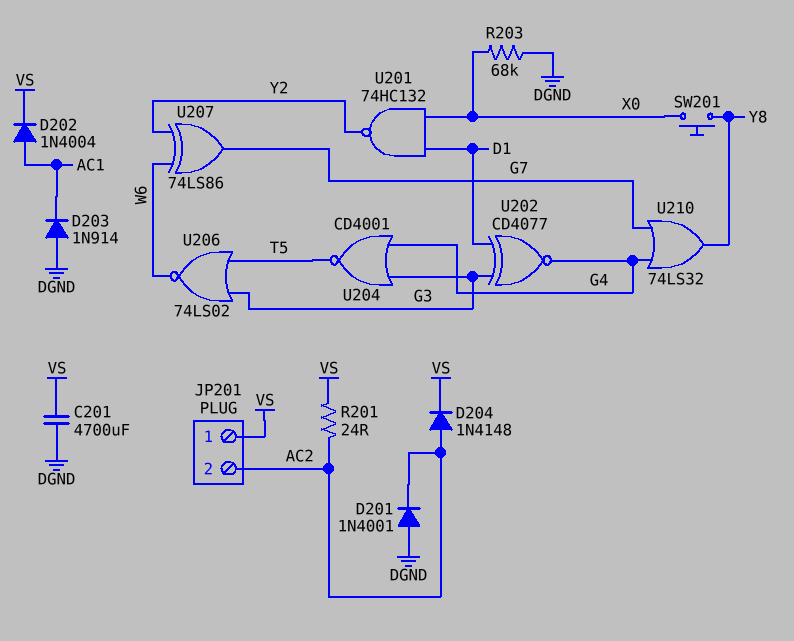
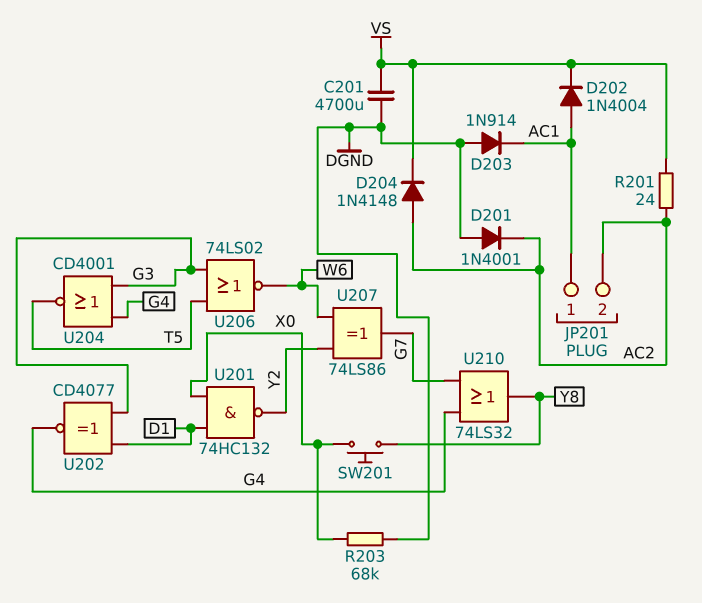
JP201 pin 1: VS -> AC1

